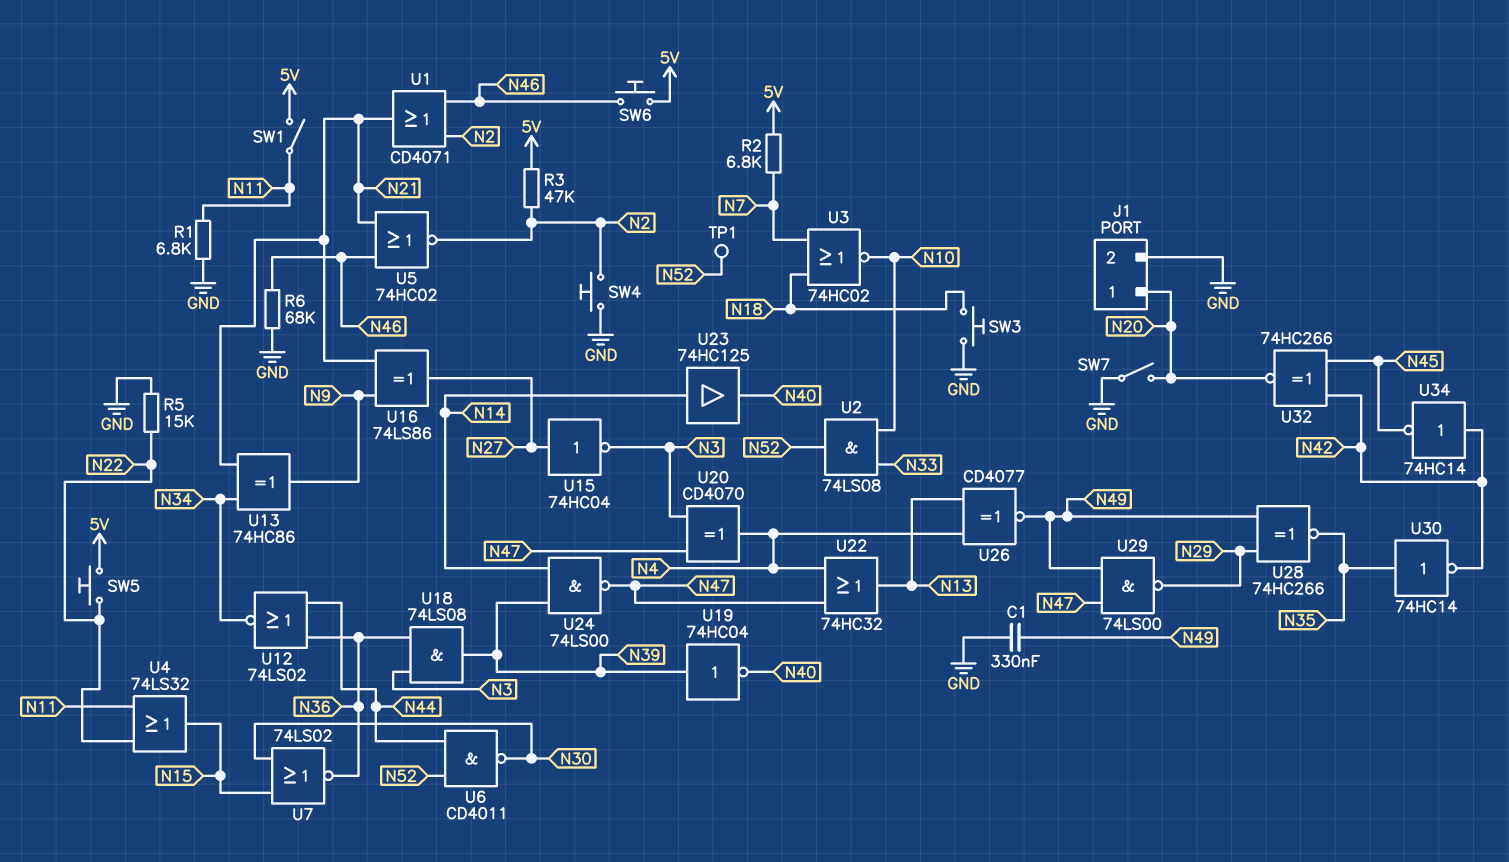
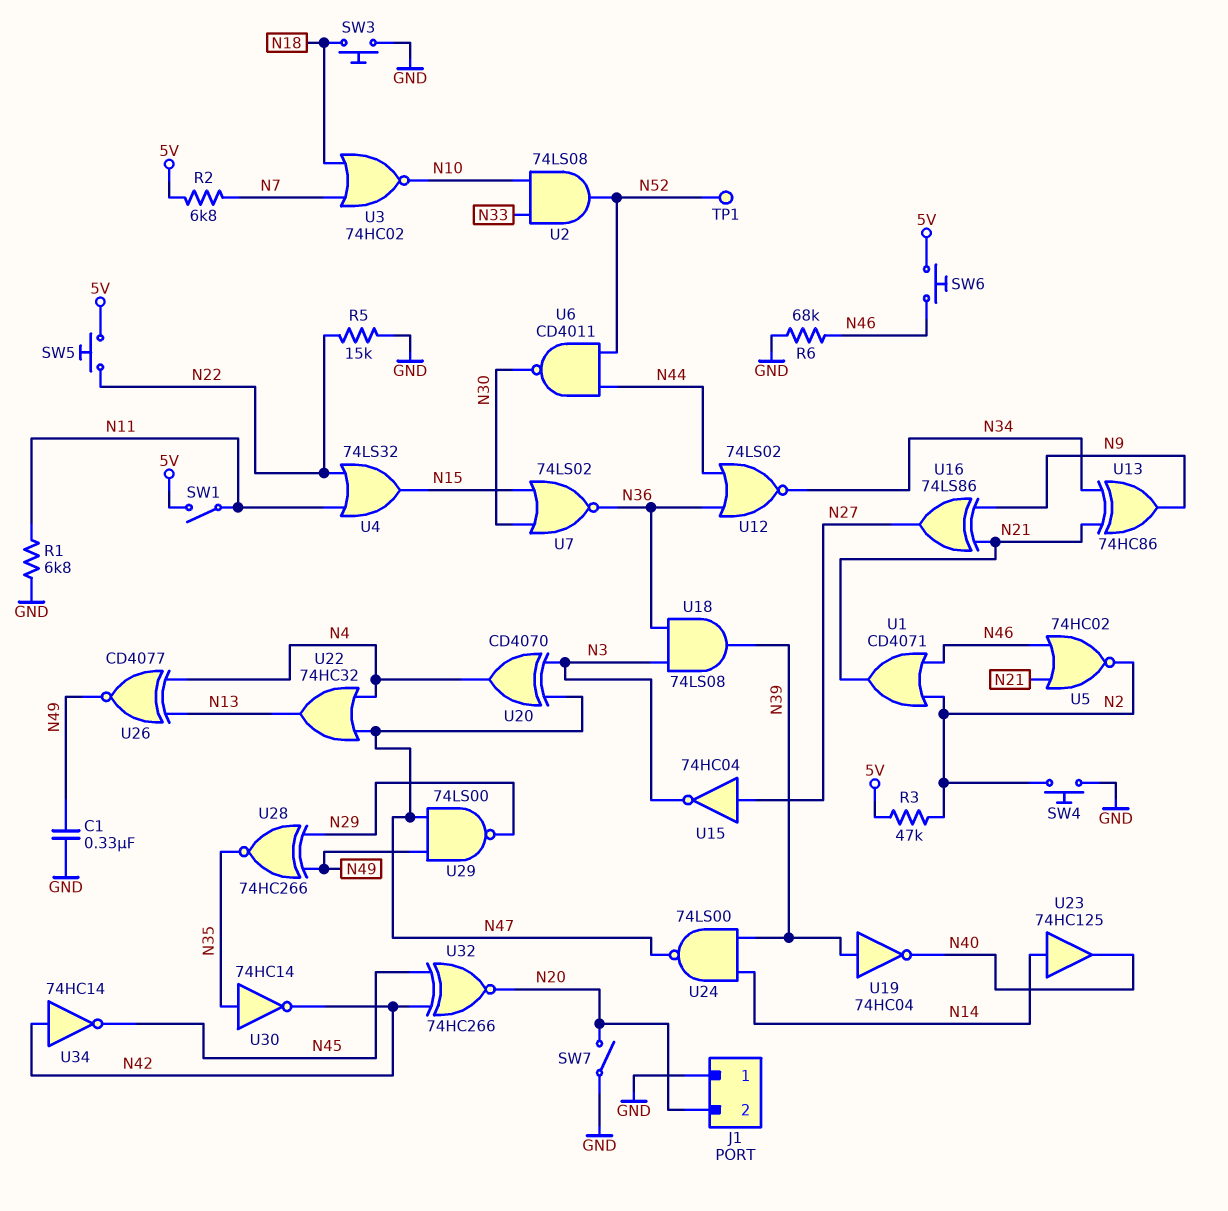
J1 pin 1: N20 -> GND
J1 pin 2: GND -> N20

